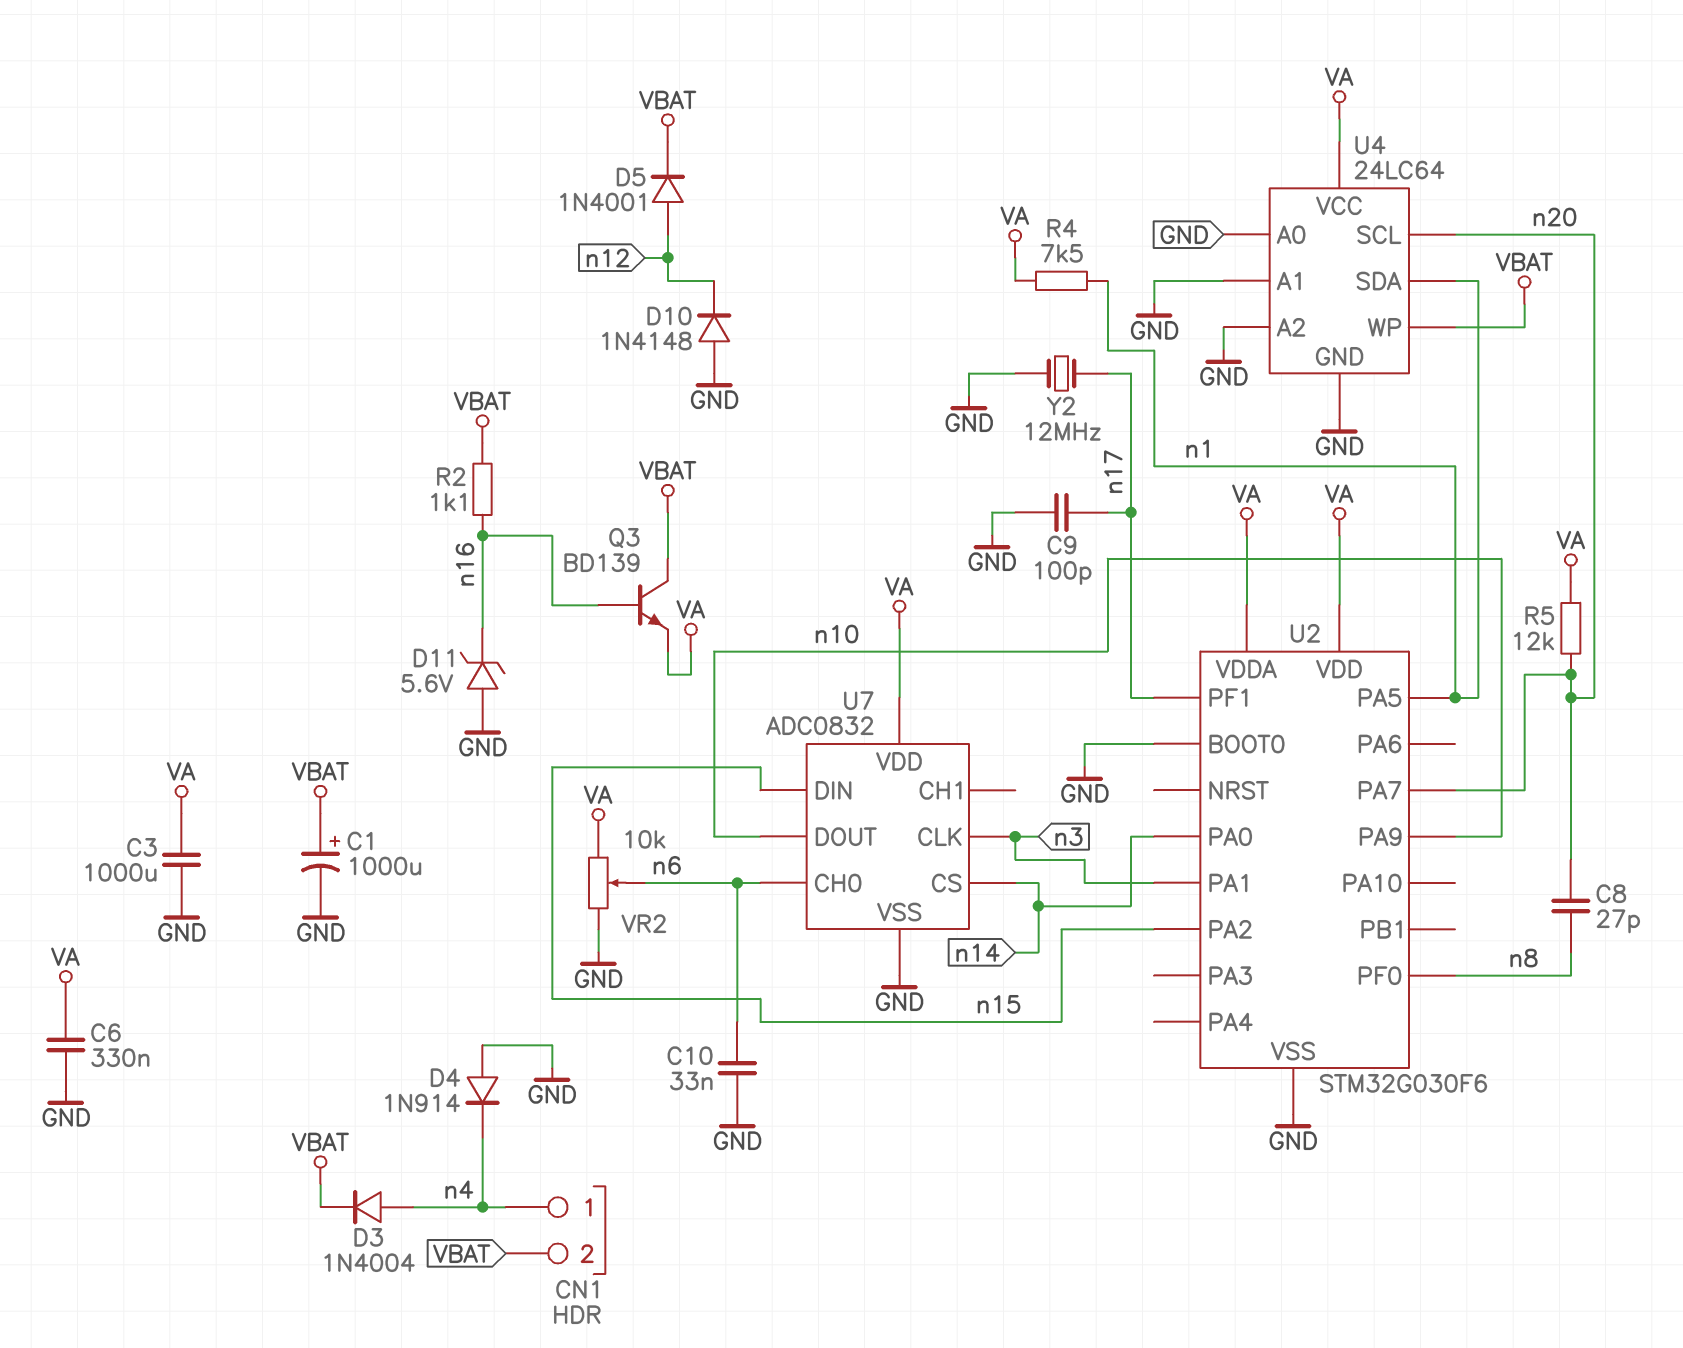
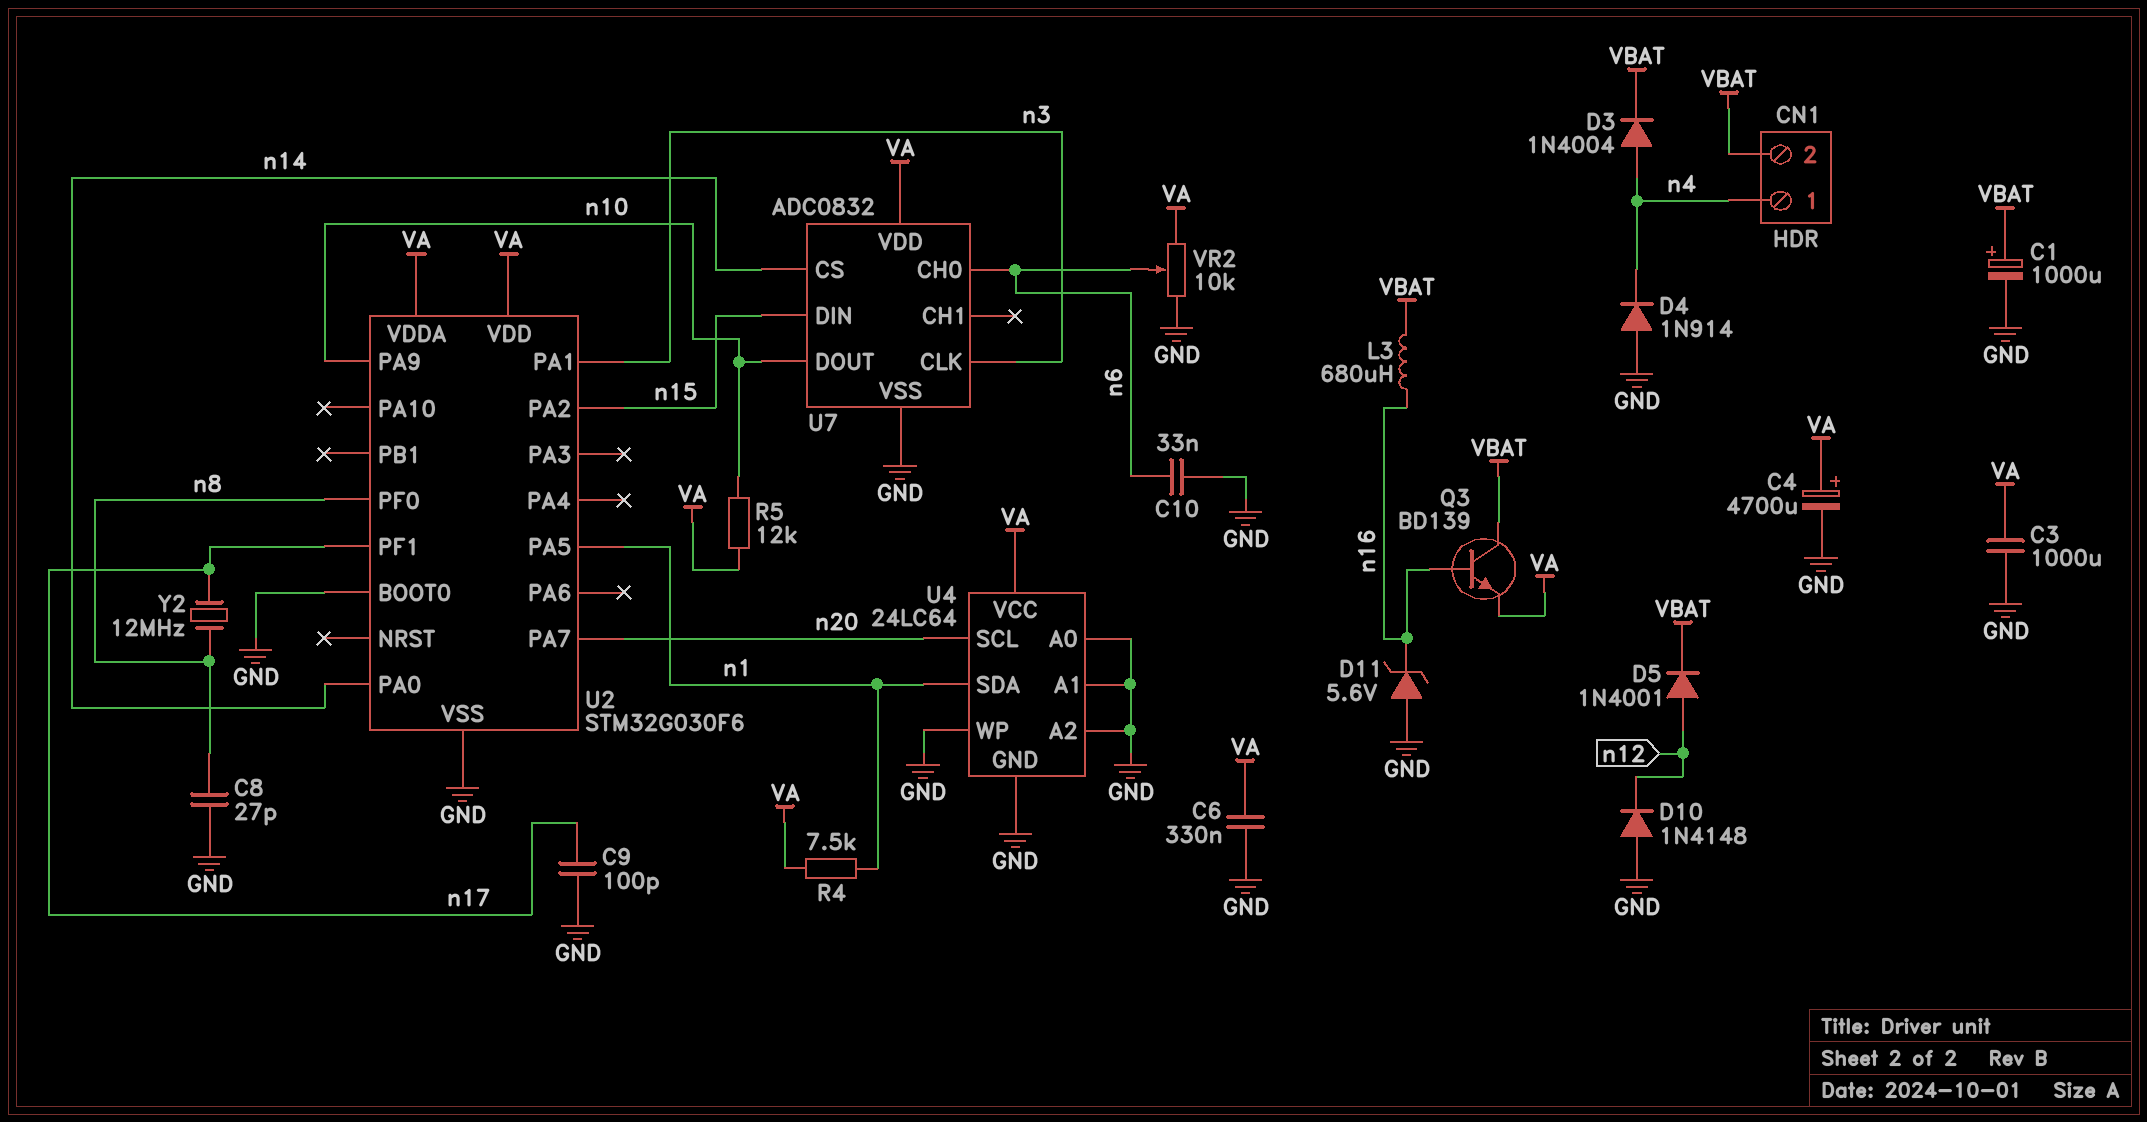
C4: none -> 4700uF (plus VA, minus GND)
C8: 27pF (n8, n20) -> 27pF (GND, n8)
L3: none -> 680uH (VBAT, n16)
R2: 1.1k (VBAT, n16) -> none
R5: 12k (VA, n20) -> 12k (VA, n10)
U4 pin WP: VBAT -> GND
Y2: 12MHz (GND, n17) -> 12MHz (n8, n17)

